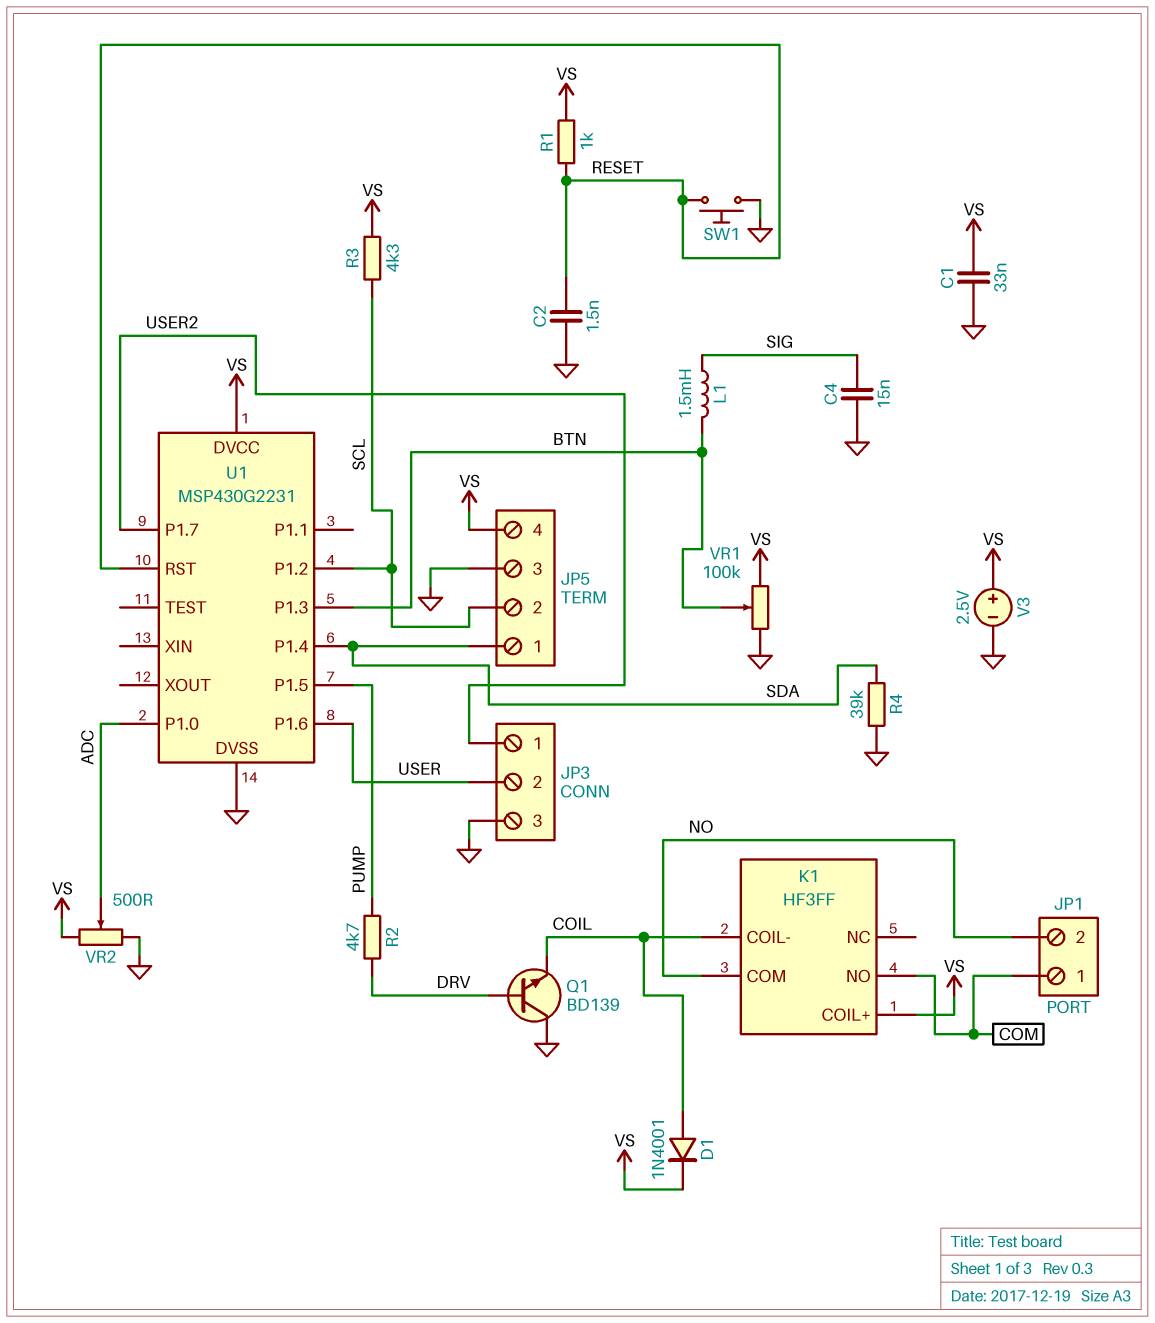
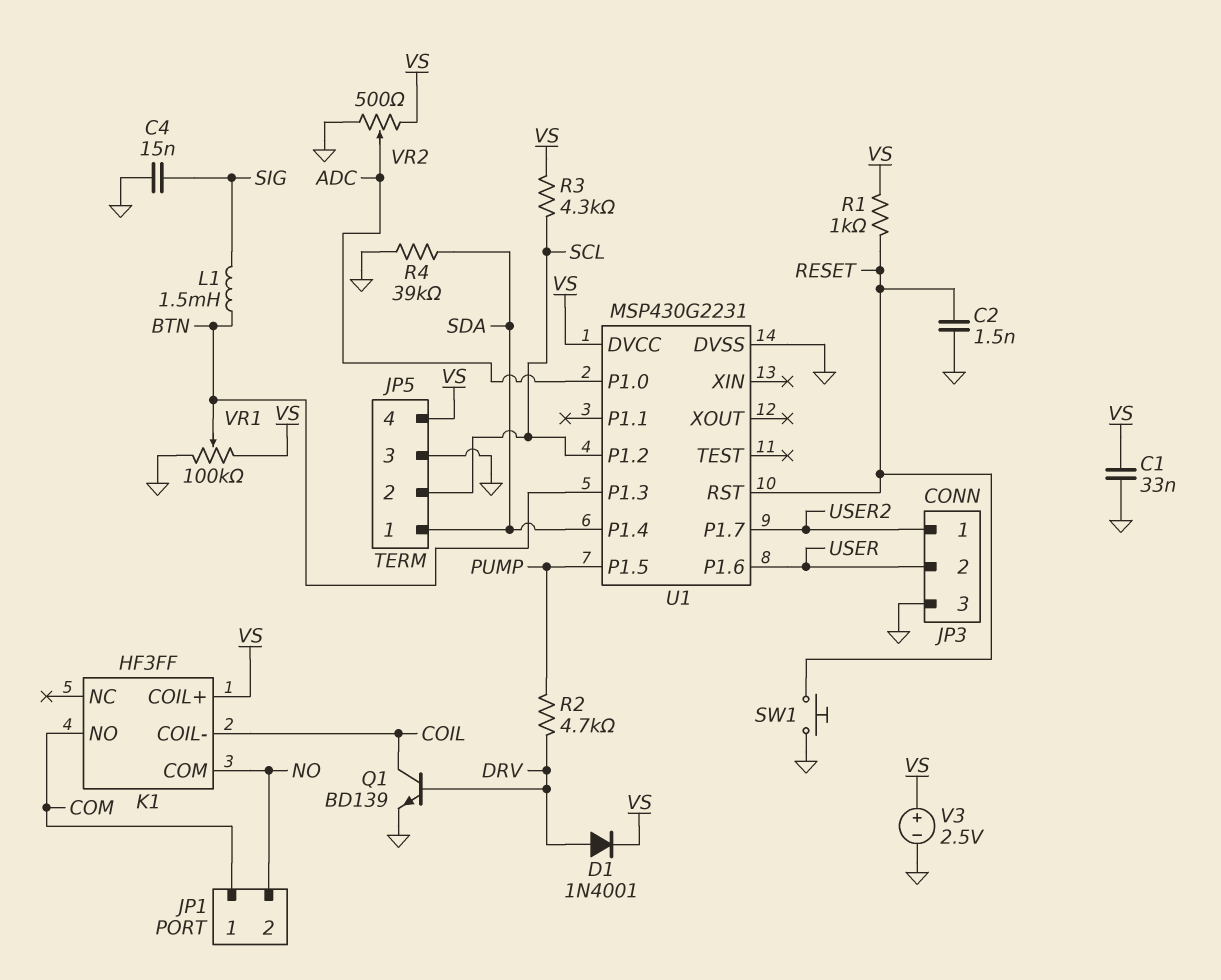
D1: diode 1N4001 (A COIL, K VS) -> diode 1N4001 (A DRV, K VS)
Q1: NPN BD139 (B DRV, C GND, E COIL) -> NPN BD139 (B DRV, C COIL, E GND)

